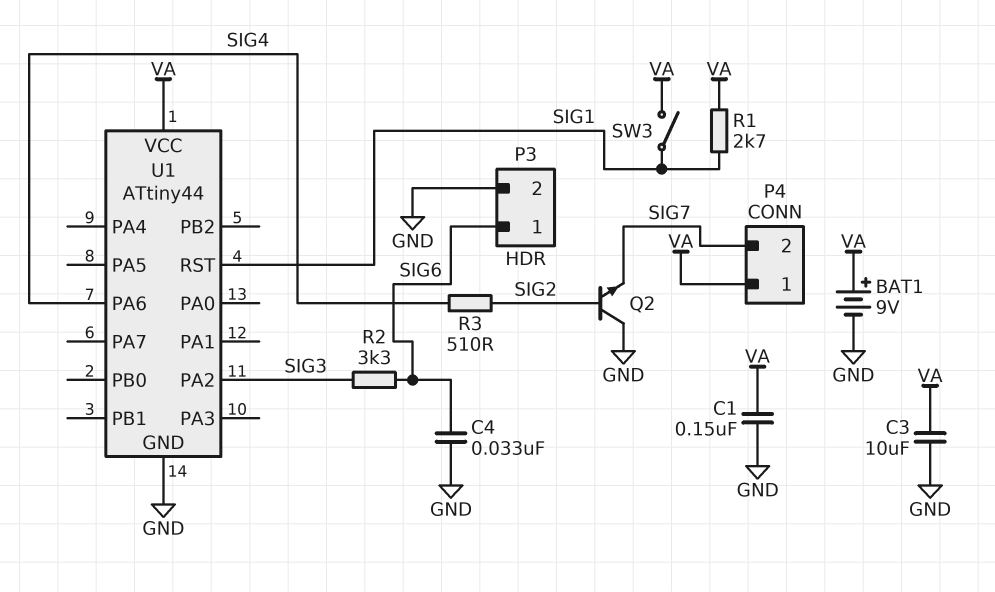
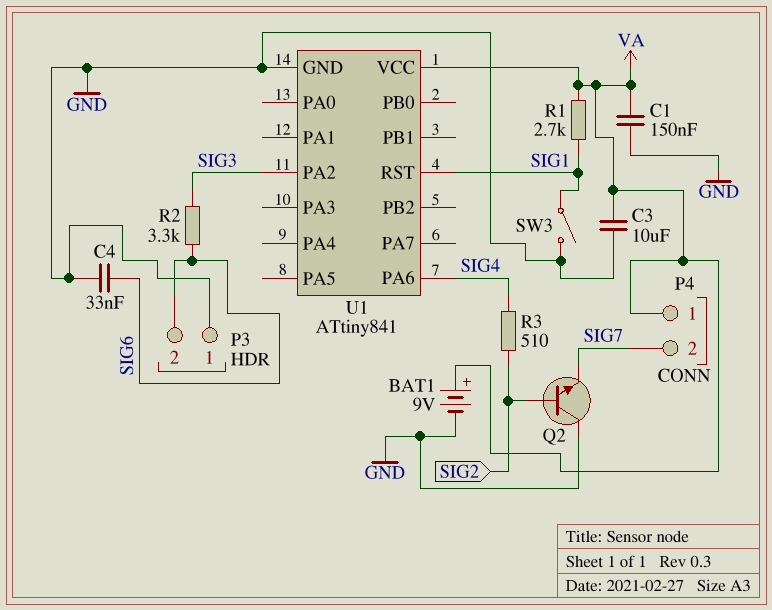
P3 pin 1: SIG6 -> GND
P3 pin 2: GND -> SIG6
SW3: switch (SIG1, VA) -> switch (GND, SIG1)
U1: ATtiny44 -> ATtiny841

